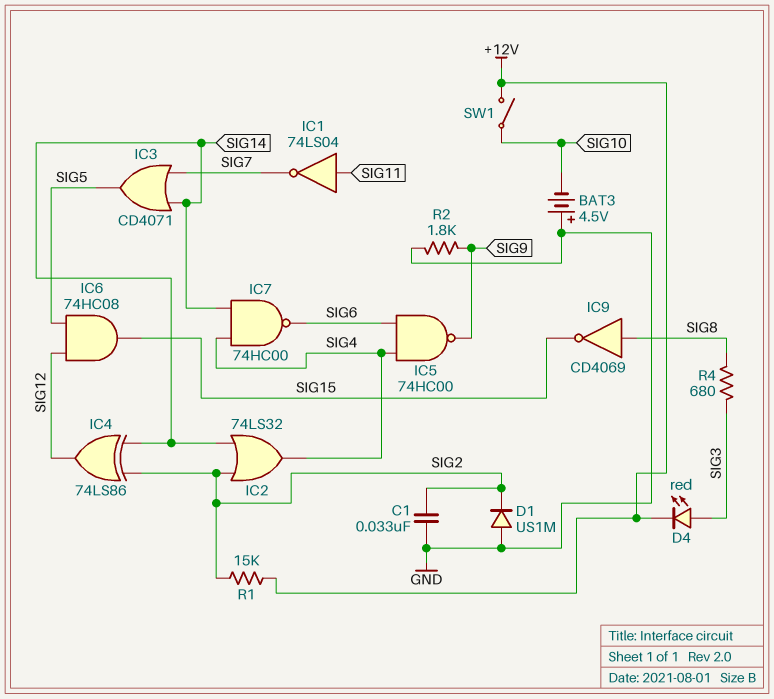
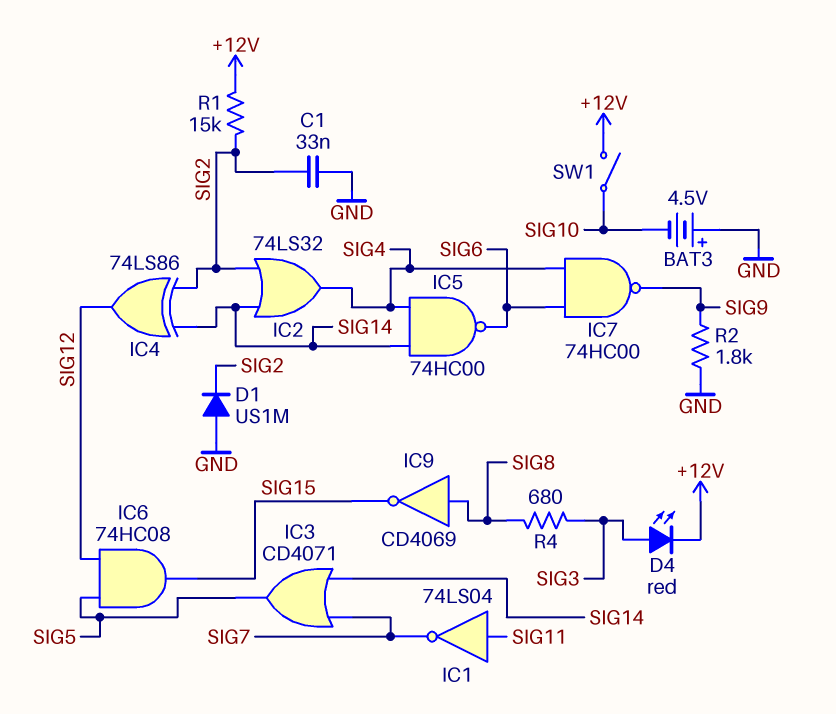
IC5: NAND 74HC00 (in SIG4, in SIG6, out SIG9) -> NAND 74HC00 (in SIG4, in SIG14, out SIG6)
IC7: NAND 74HC00 (in SIG4, in SIG14, out SIG6) -> NAND 74HC00 (in SIG4, in SIG6, out SIG9)

